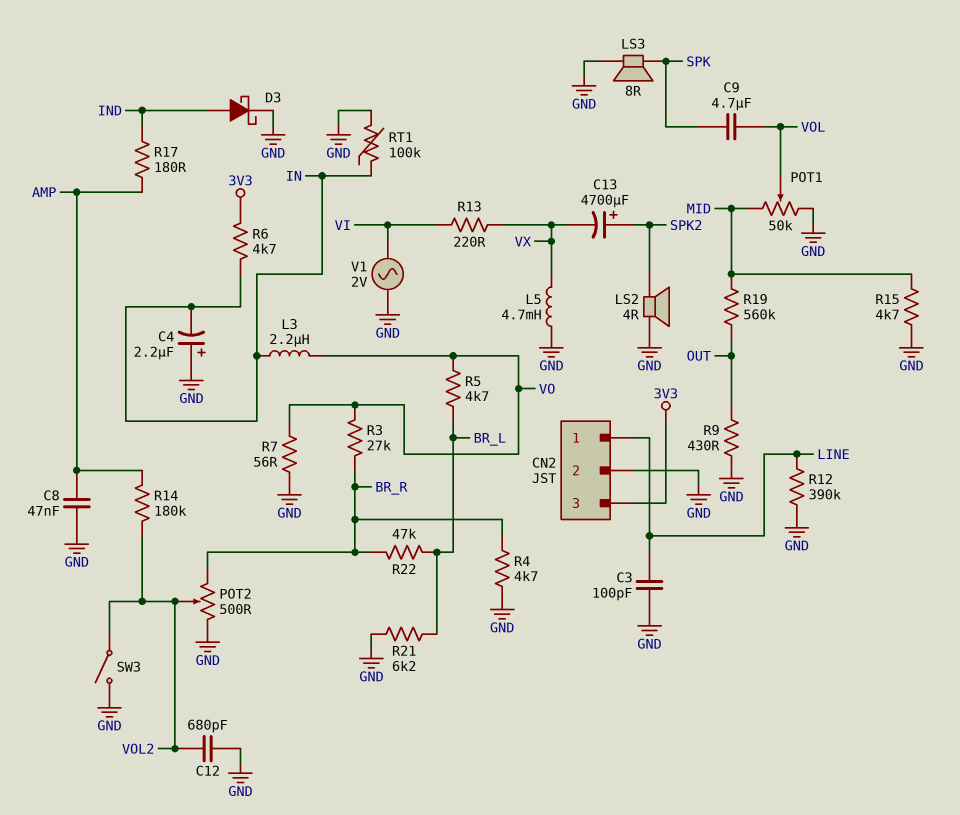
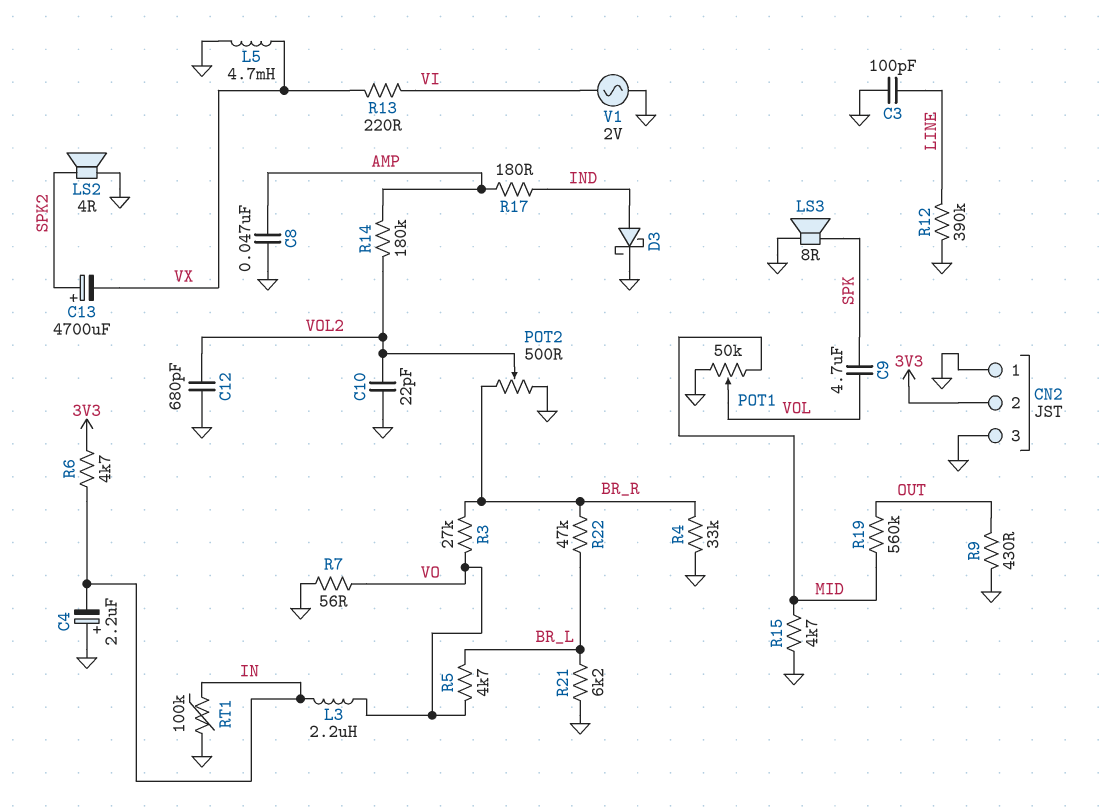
C10: none -> 22pF (GND, VOL2)
CN2 pin 1: LINE -> GND
CN2 pin 2: GND -> 3V3
CN2 pin 3: 3V3 -> GND
R4: 4.7k (BR_R, GND) -> 33k (BR_R, GND)
SW3: switch (GND, VOL2) -> none

